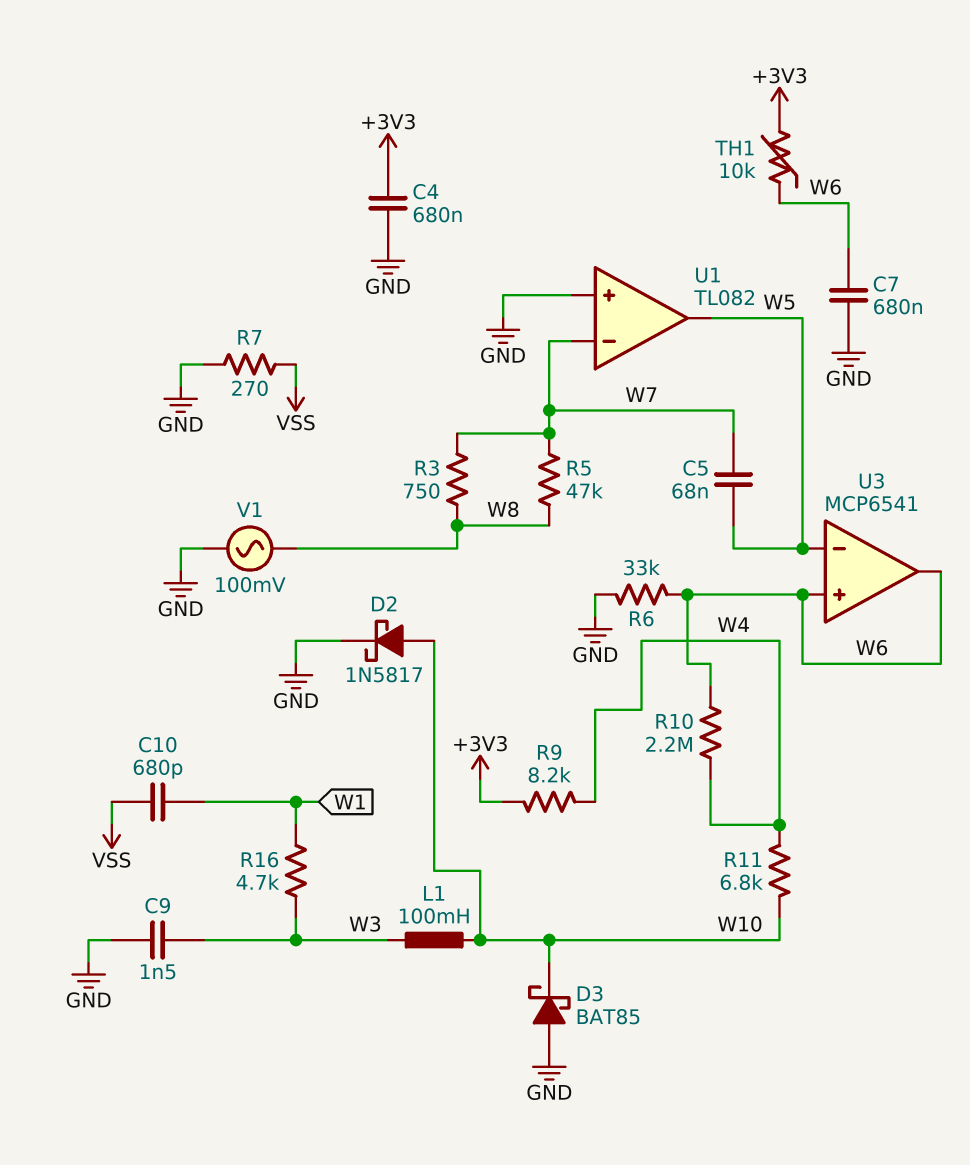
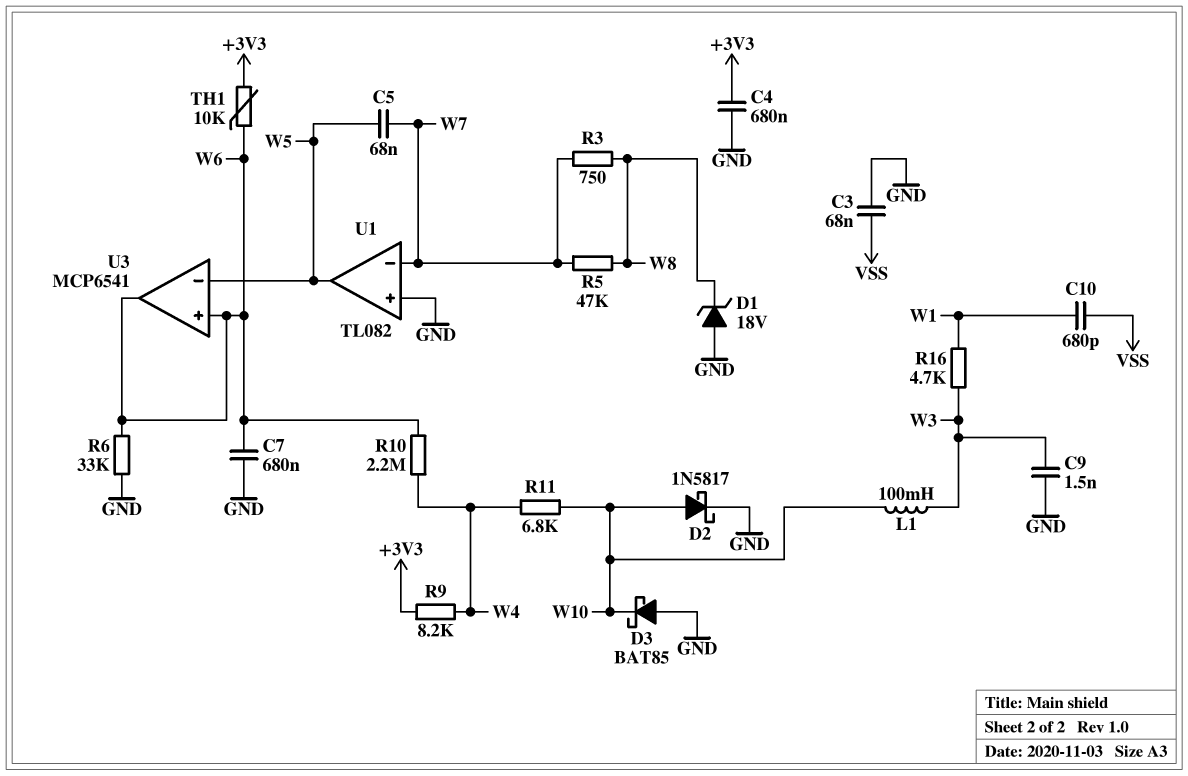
C3: none -> 68nF (GND, VSS)
D1: none -> zener 18V (A GND, K W8)
R7: 270 (GND, VSS) -> none
V1: AC 100mV (GND, W8) -> none

